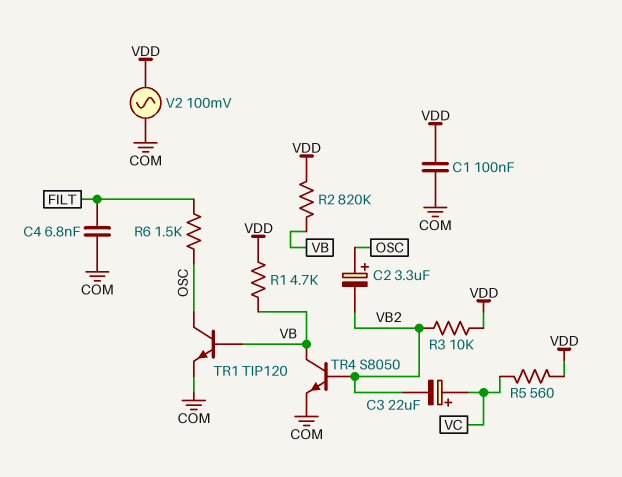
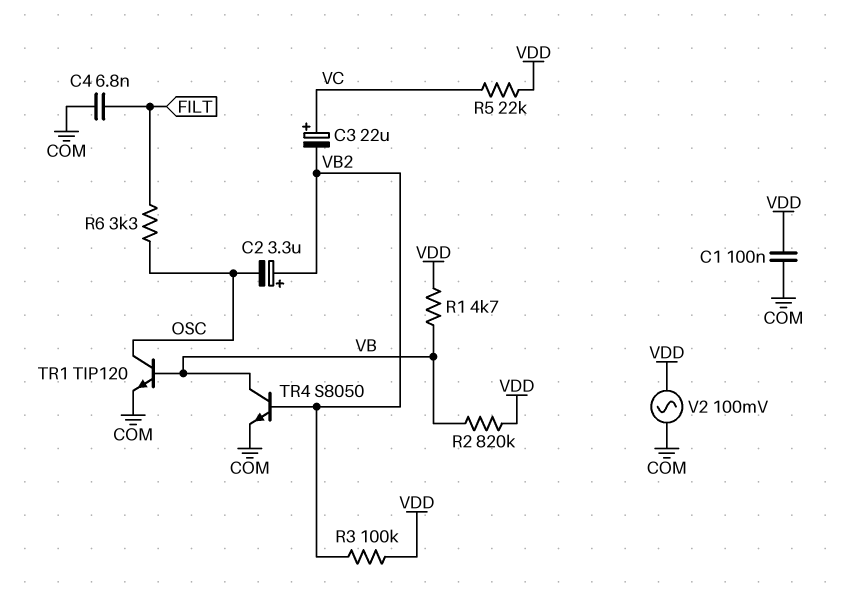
C2: 3.3uF (plus OSC, minus VB2) -> 3.3uF (plus VB2, minus OSC)
R3: 10k (VB2, VDD) -> 100k (VB2, VDD)
R5: 560 (VC, VDD) -> 22k (VC, VDD)
R6: 1.5k (FILT, OSC) -> 3.3k (FILT, OSC)

